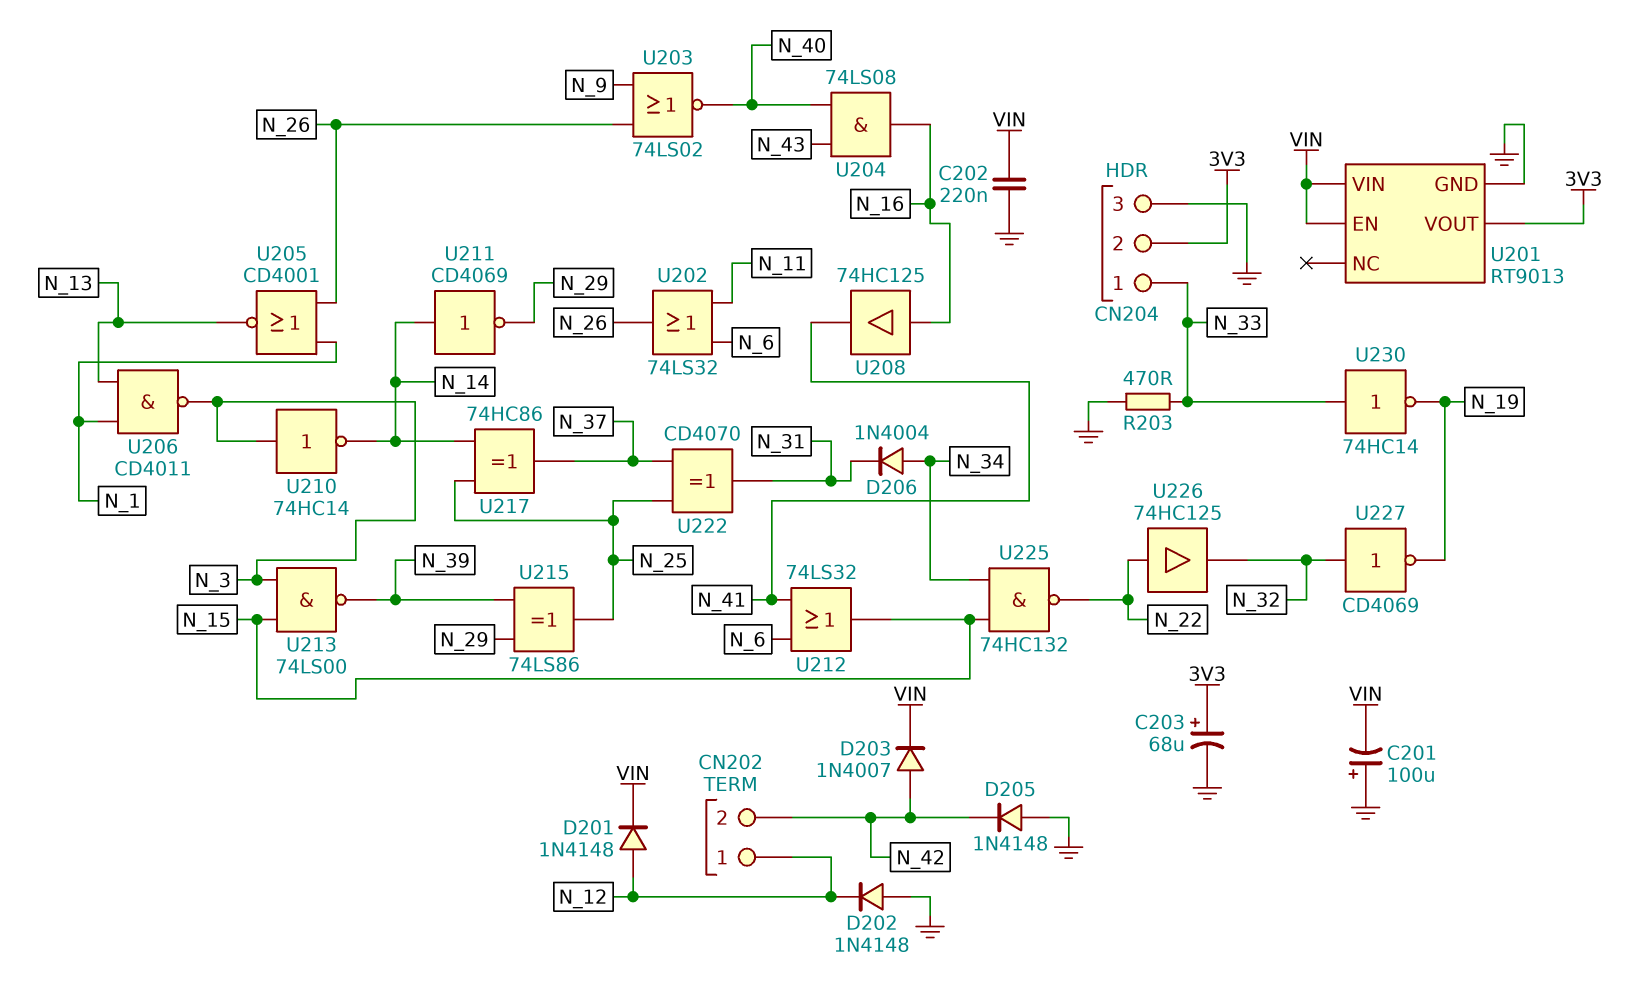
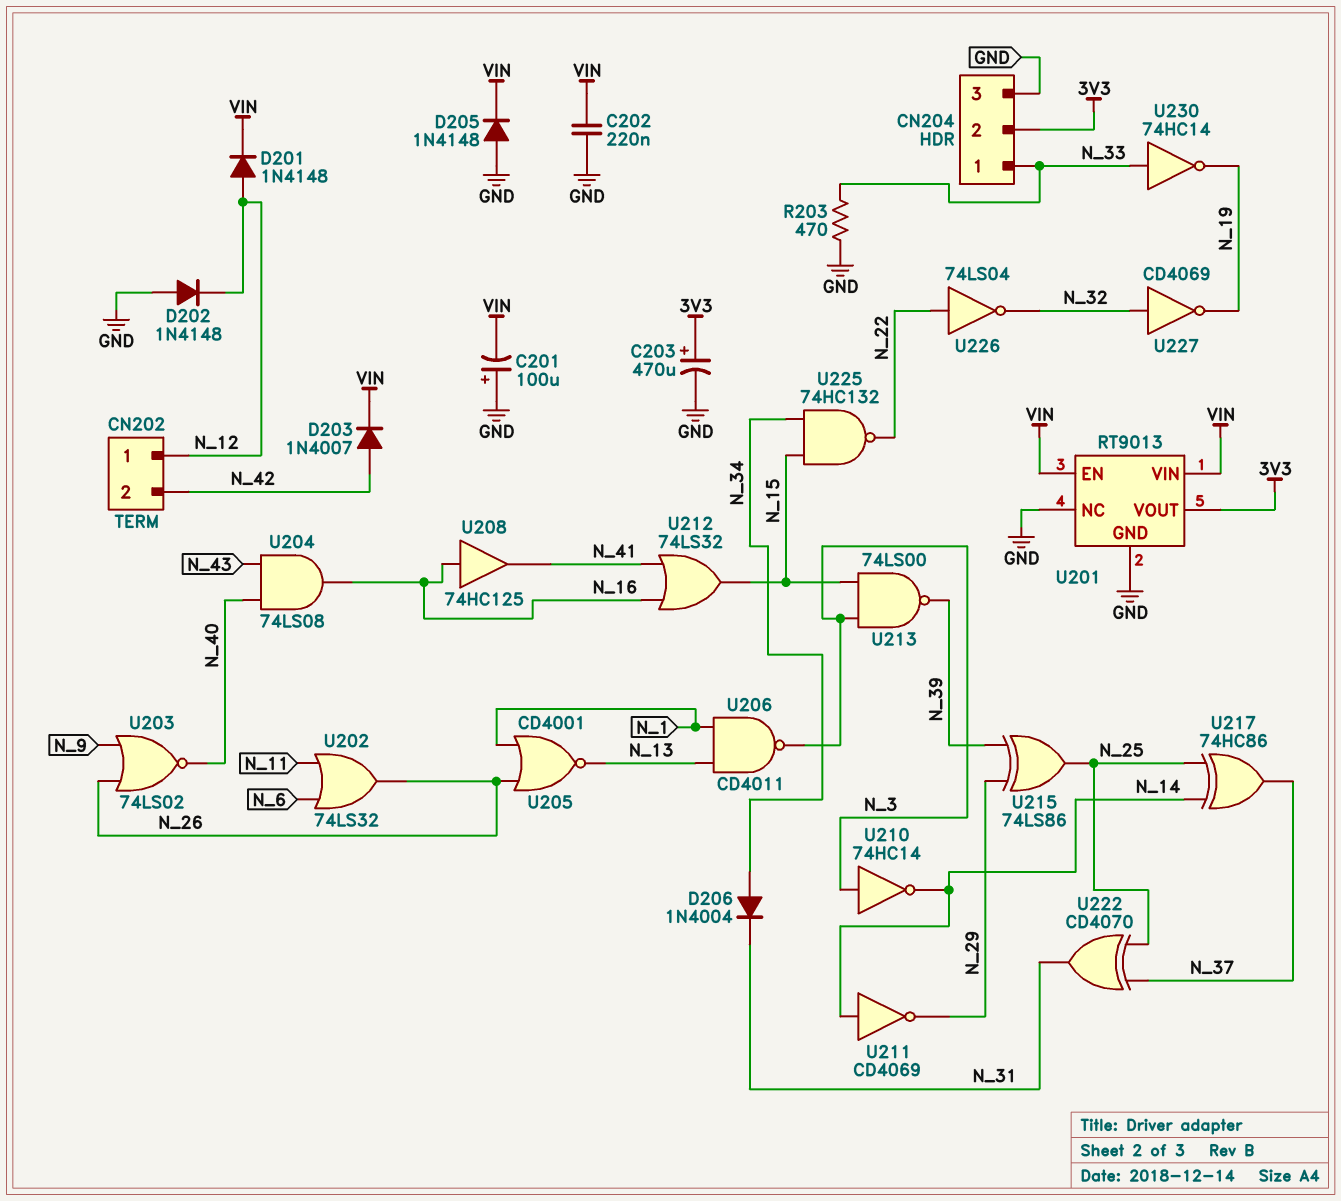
C203: 68uF (plus 3V3, minus GND) -> 470uF (plus 3V3, minus GND)
D205: diode 1N4148 (A GND, K N_42) -> diode 1N4148 (A GND, K VIN)
U201 pin NC: none -> GND
U212: OR 74LS32 (in N_6, in N_41, out N_15) -> OR 74LS32 (in N_16, in N_41, out N_15)
U226: buffer 74HC125 (in N_22, out N_32) -> NOT 74LS04 (in N_22, out N_32)

